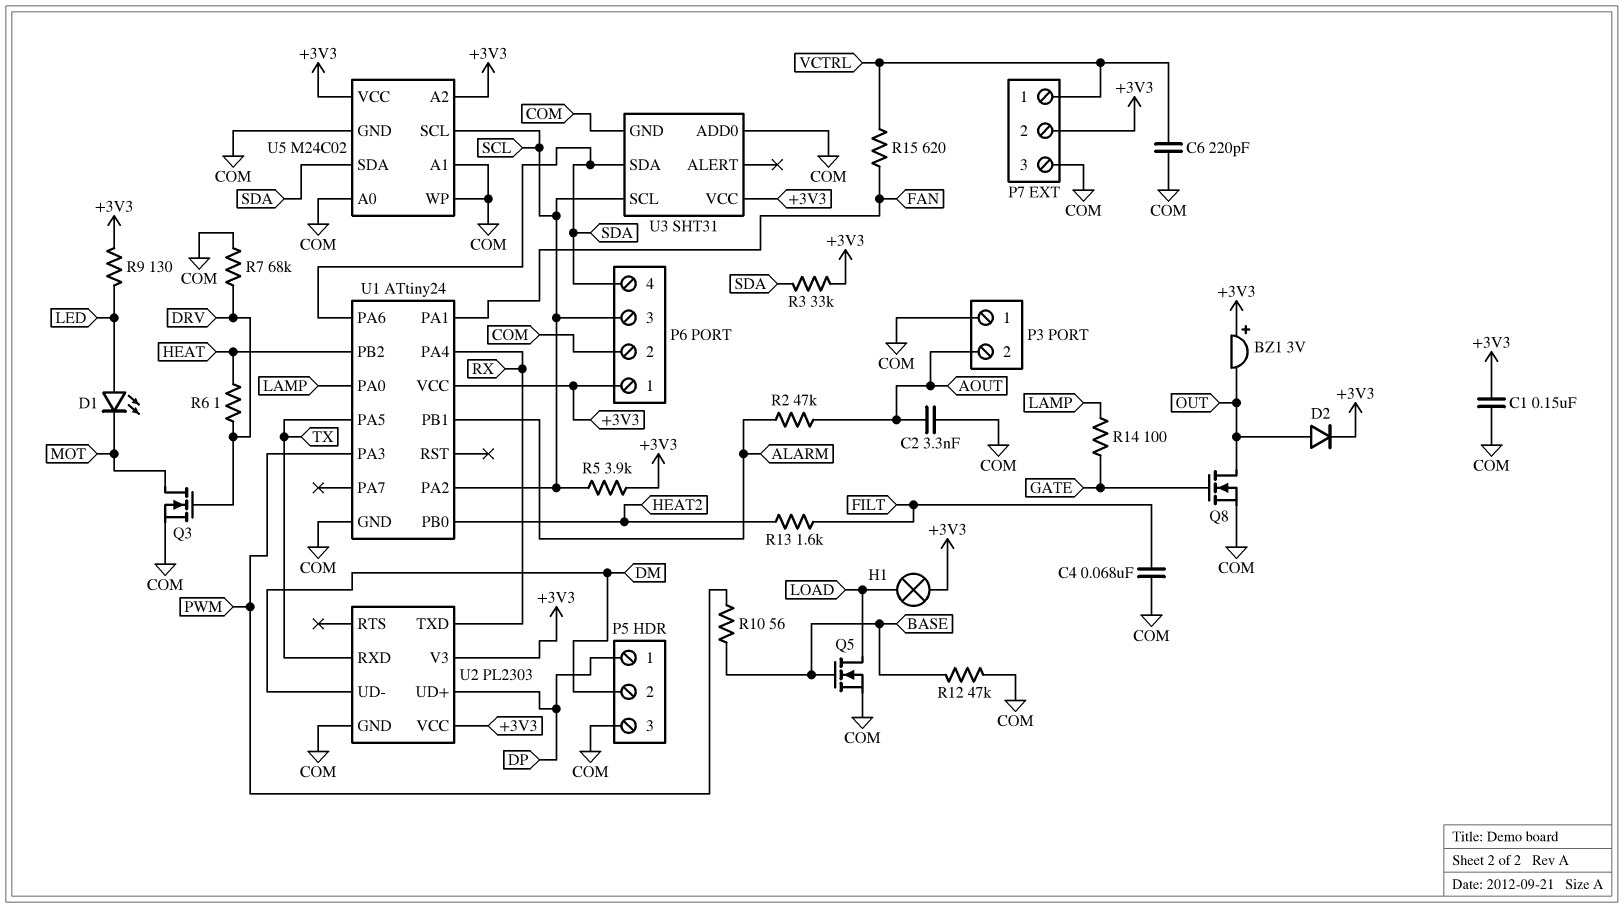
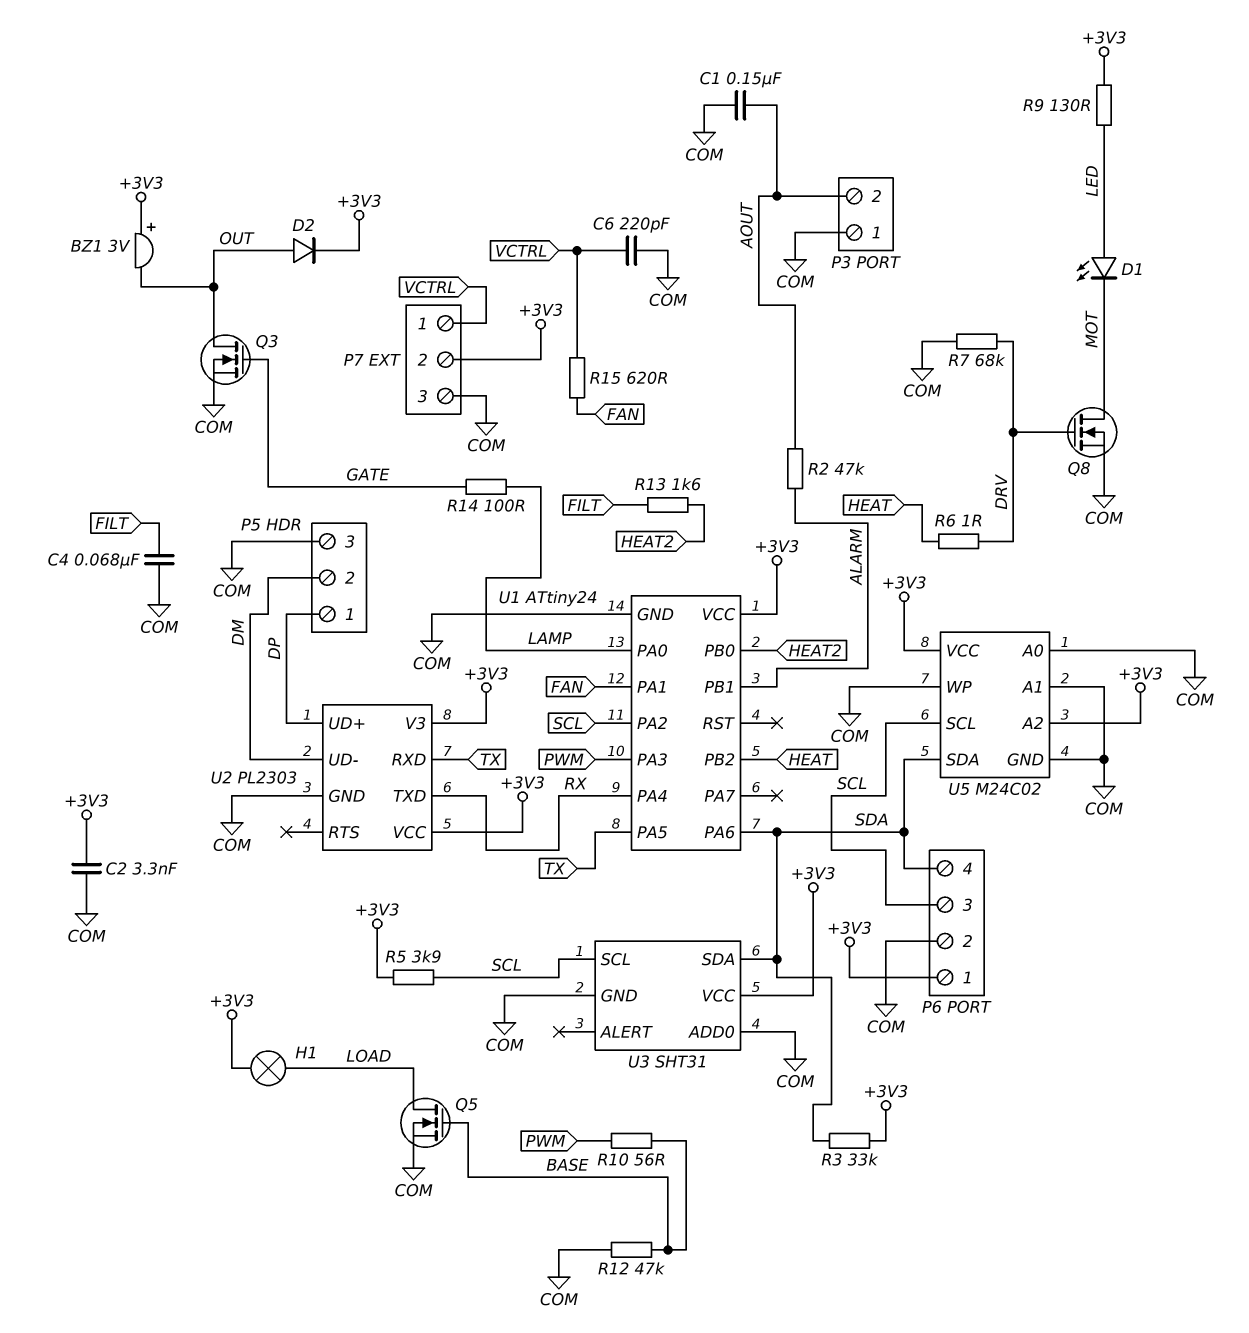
C1: 150nF (+3V3, COM) -> 150nF (AOUT, COM)
C2: 3.3nF (AOUT, COM) -> 3.3nF (+3V3, COM)
Q3: NMOS (G DRV, D MOT, S COM) -> NMOS (G GATE, D OUT, S COM)
Q8: NMOS (G GATE, D OUT, S COM) -> NMOS (G DRV, D MOT, S COM)

